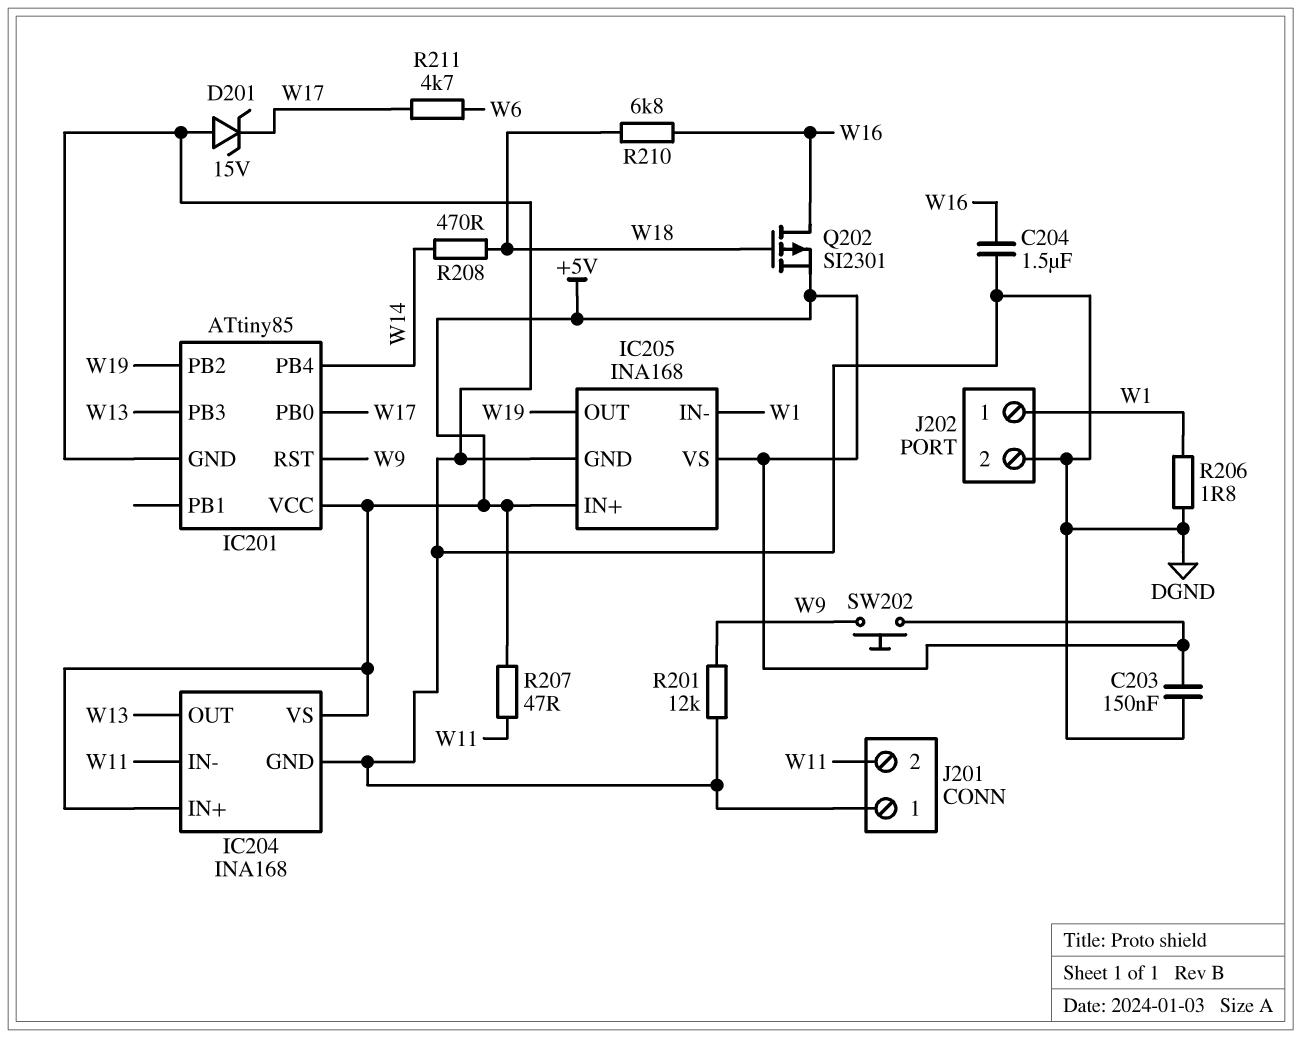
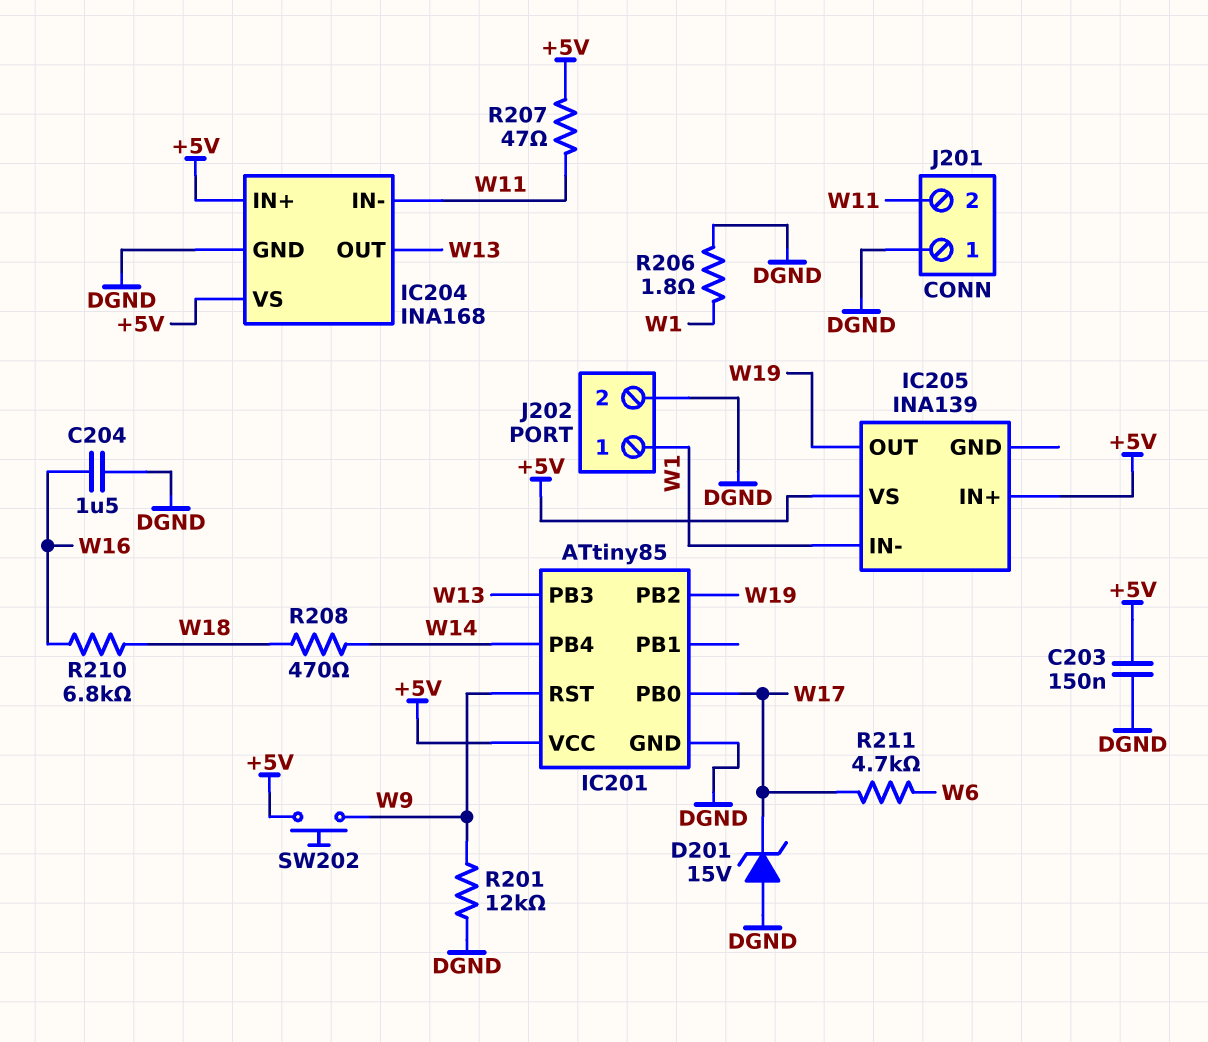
IC205: INA168 -> INA139
IC205 pin GND: DGND -> none
Q202: PMOS SI2301 (G W18, D W16, S +5V) -> none

